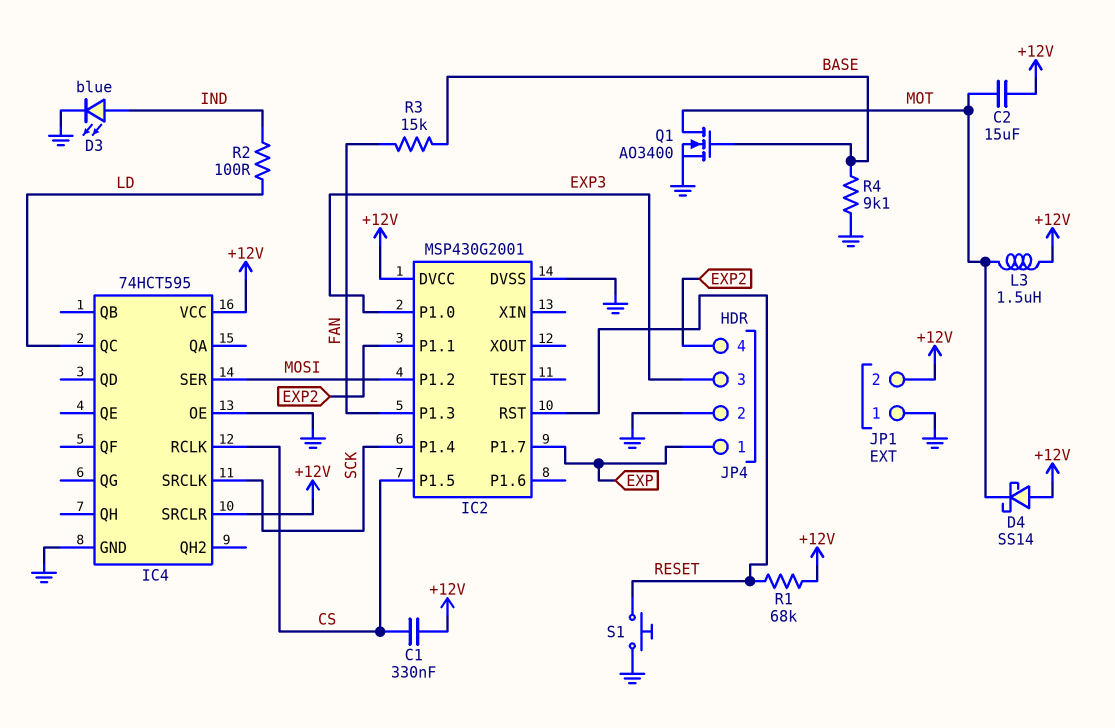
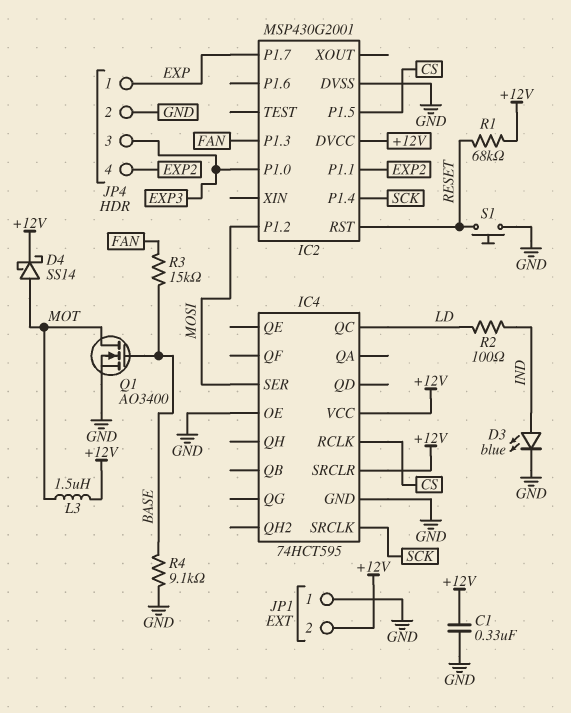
C1: 330nF (+12V, CS) -> 330nF (+12V, GND)
C2: 15uF (+12V, MOT) -> none
D4: schottky SS14 (A +12V, K MOT) -> schottky SS14 (A MOT, K +12V)

